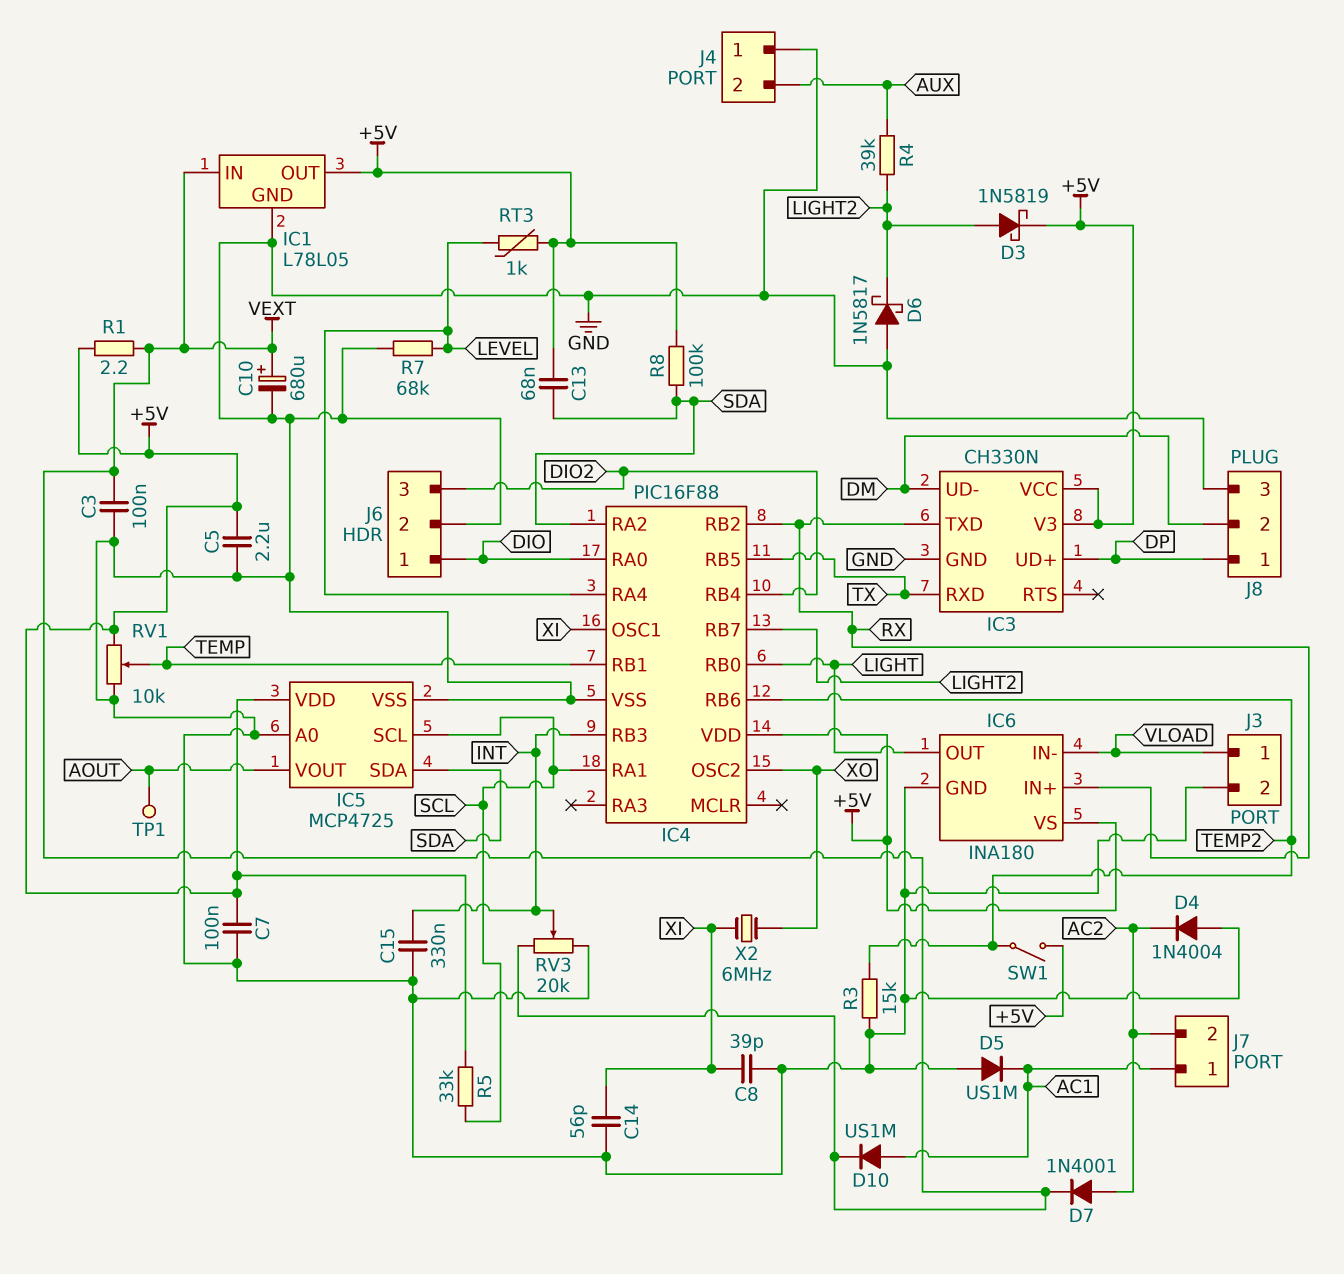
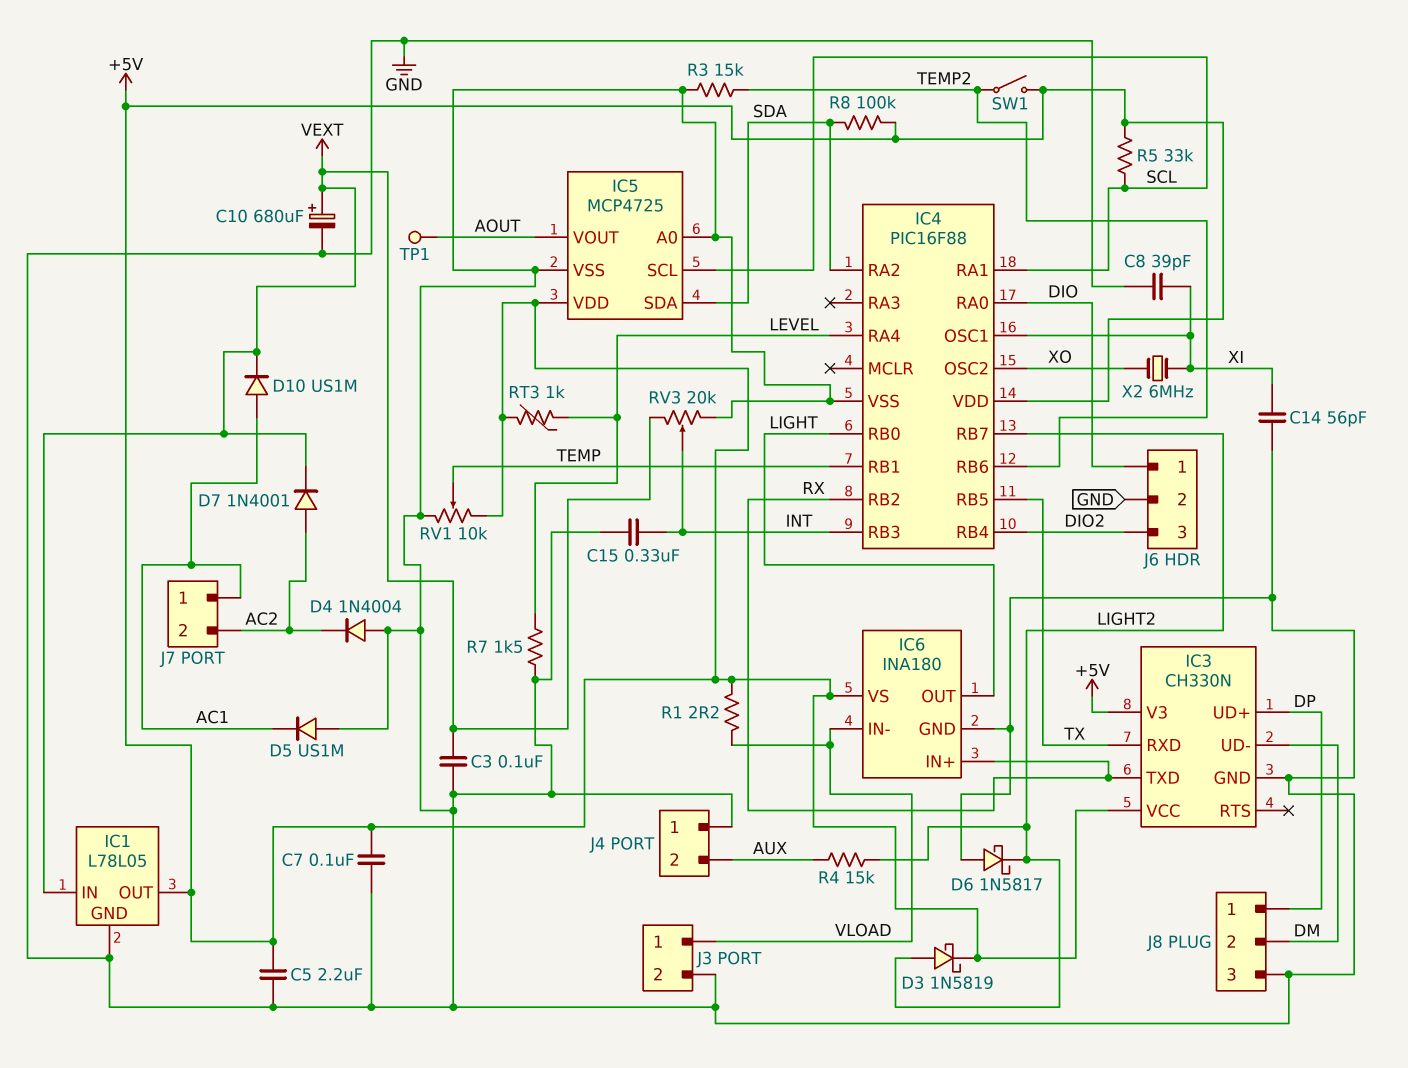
C13: 68nF (+5V, SDA) -> none
R1: 2.2 (+5V, VEXT) -> 2.2 (+5V, VLOAD)
R4: 39k (AUX, LIGHT2) -> 15k (AUX, LIGHT2)
R7: 68k (GND, LEVEL) -> 1.5k (GND, LEVEL)

